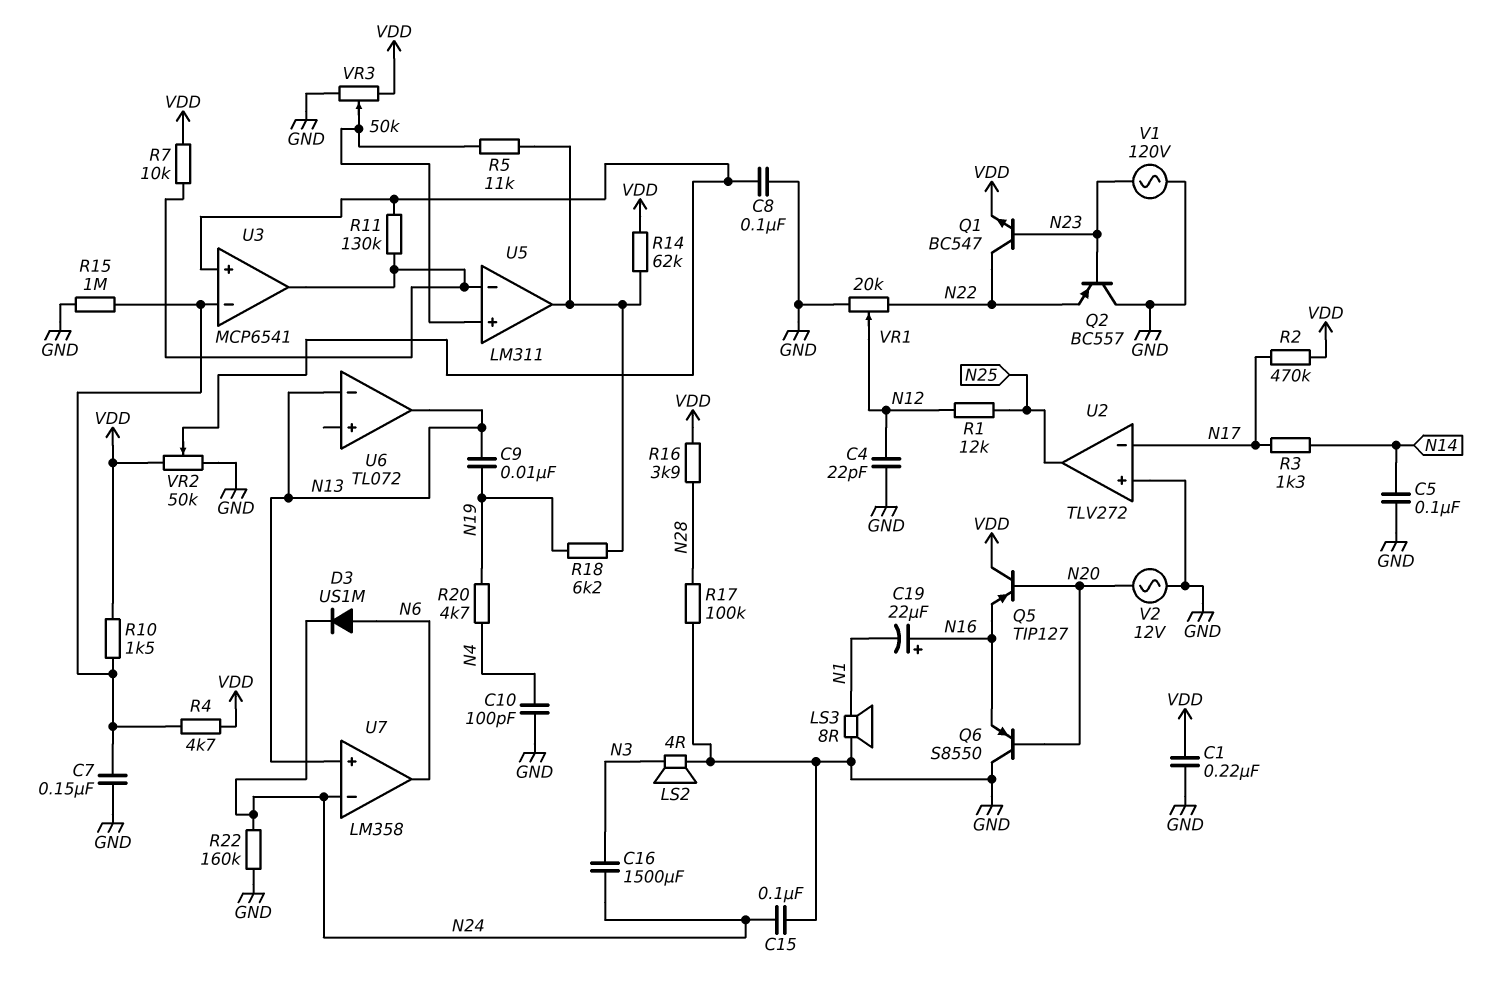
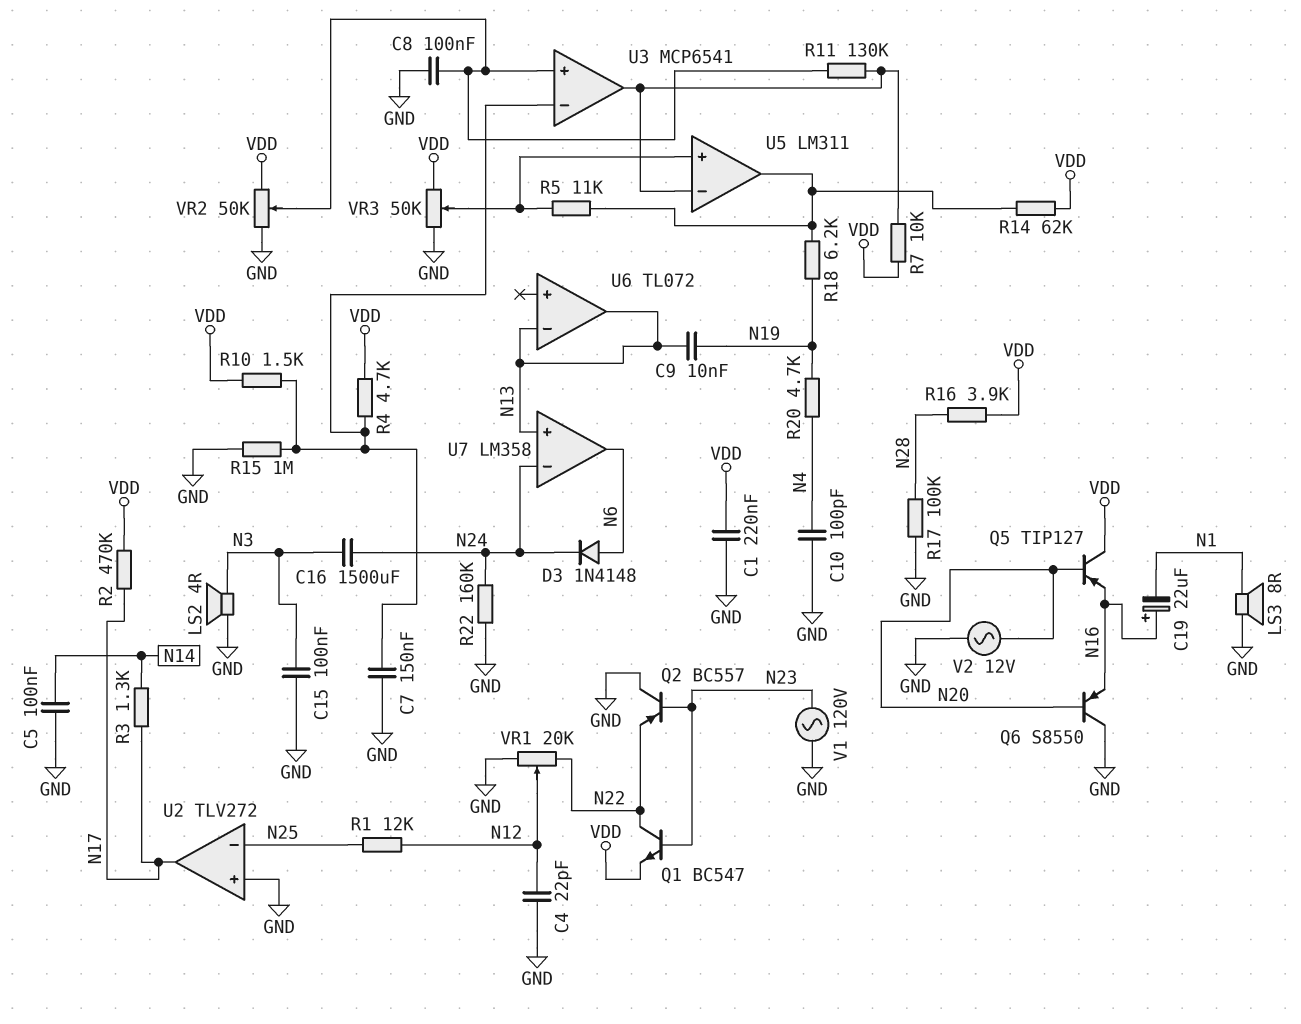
C15: 100nF (GND, N24) -> 100nF (GND, N3)
D3: diode US1M (A N6, K N24) -> diode 1N4148 (A N6, K N24)
U2 pin in-: N17 -> N25
U2 pin out: N25 -> N17

